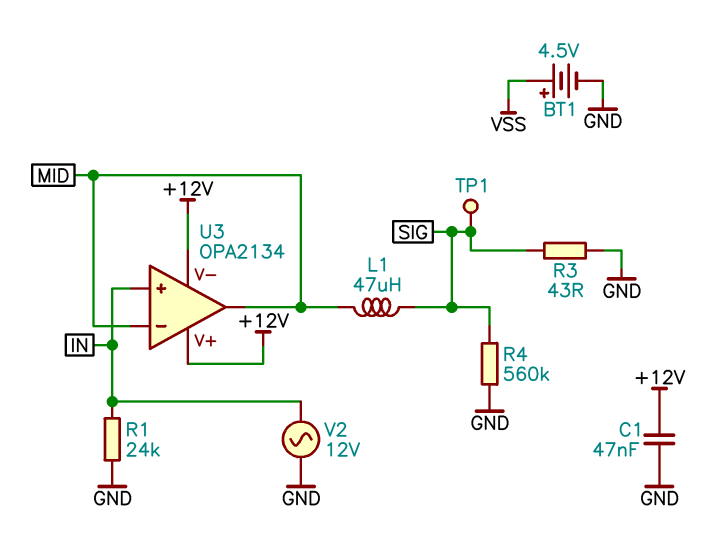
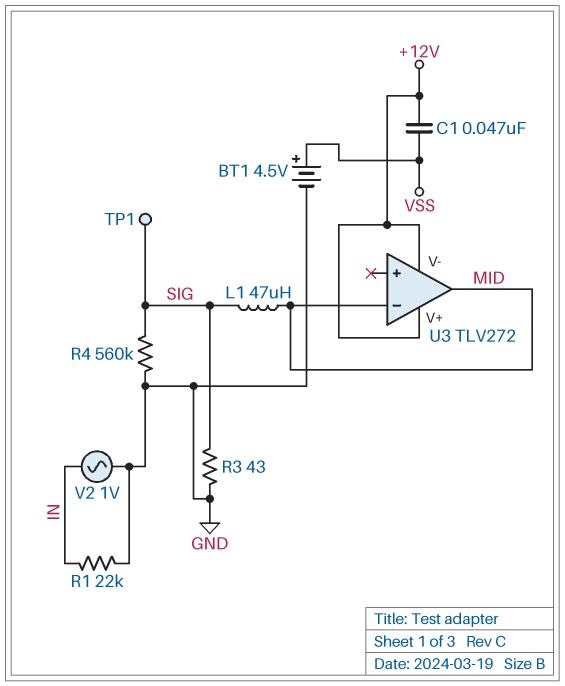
C1: 47nF (+12V, GND) -> 47nF (+12V, VSS)
R1: 24k (GND, IN) -> 22k (GND, IN)
U3: OPA2134 -> TLV272
U3 pin in+: IN -> none
V2: AC 12V (GND, IN) -> AC 1V (GND, IN)

